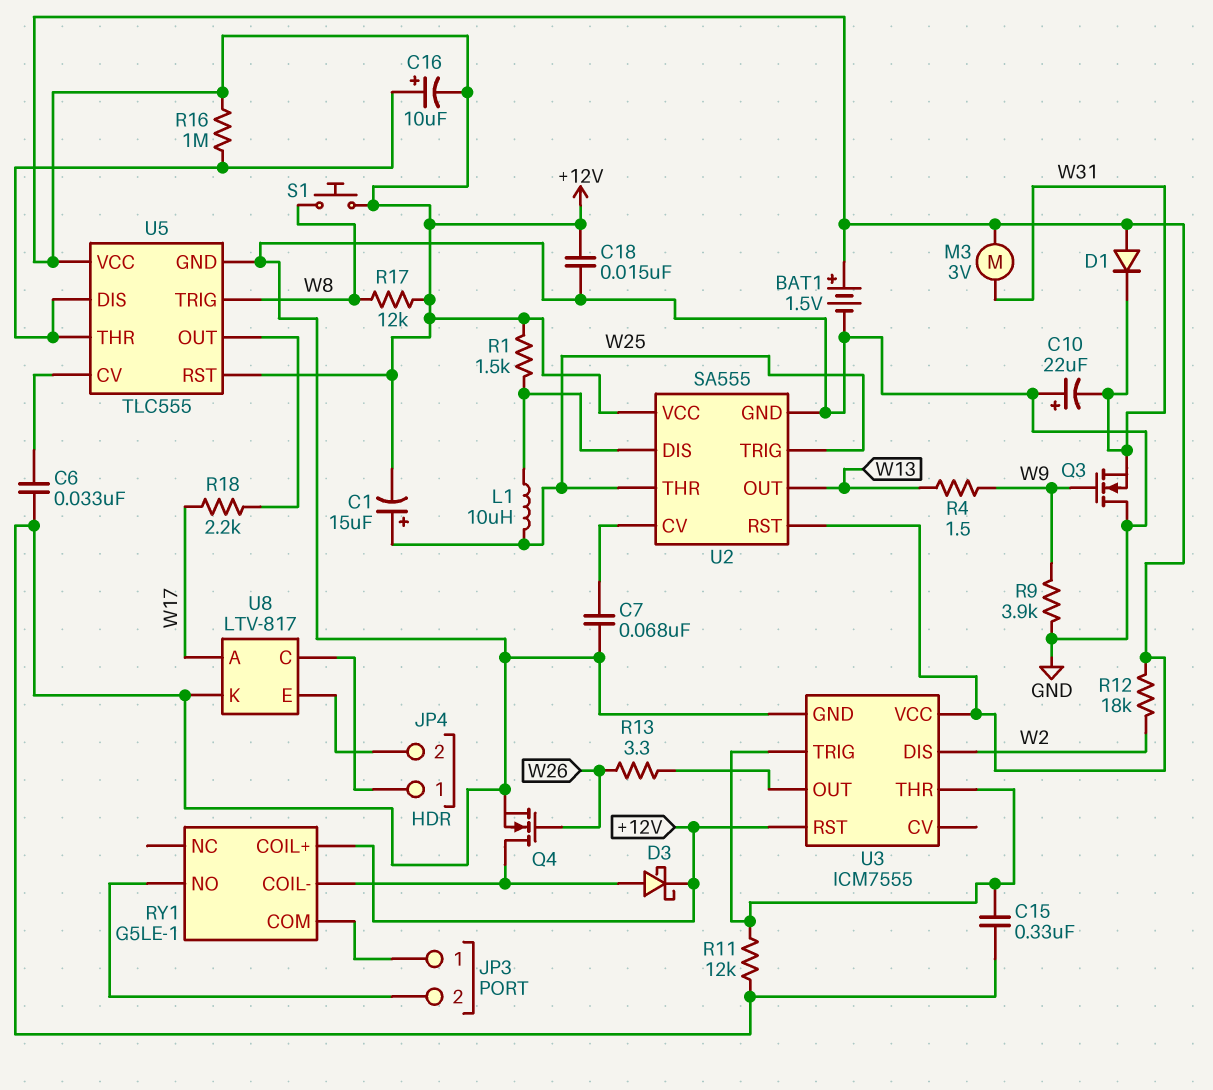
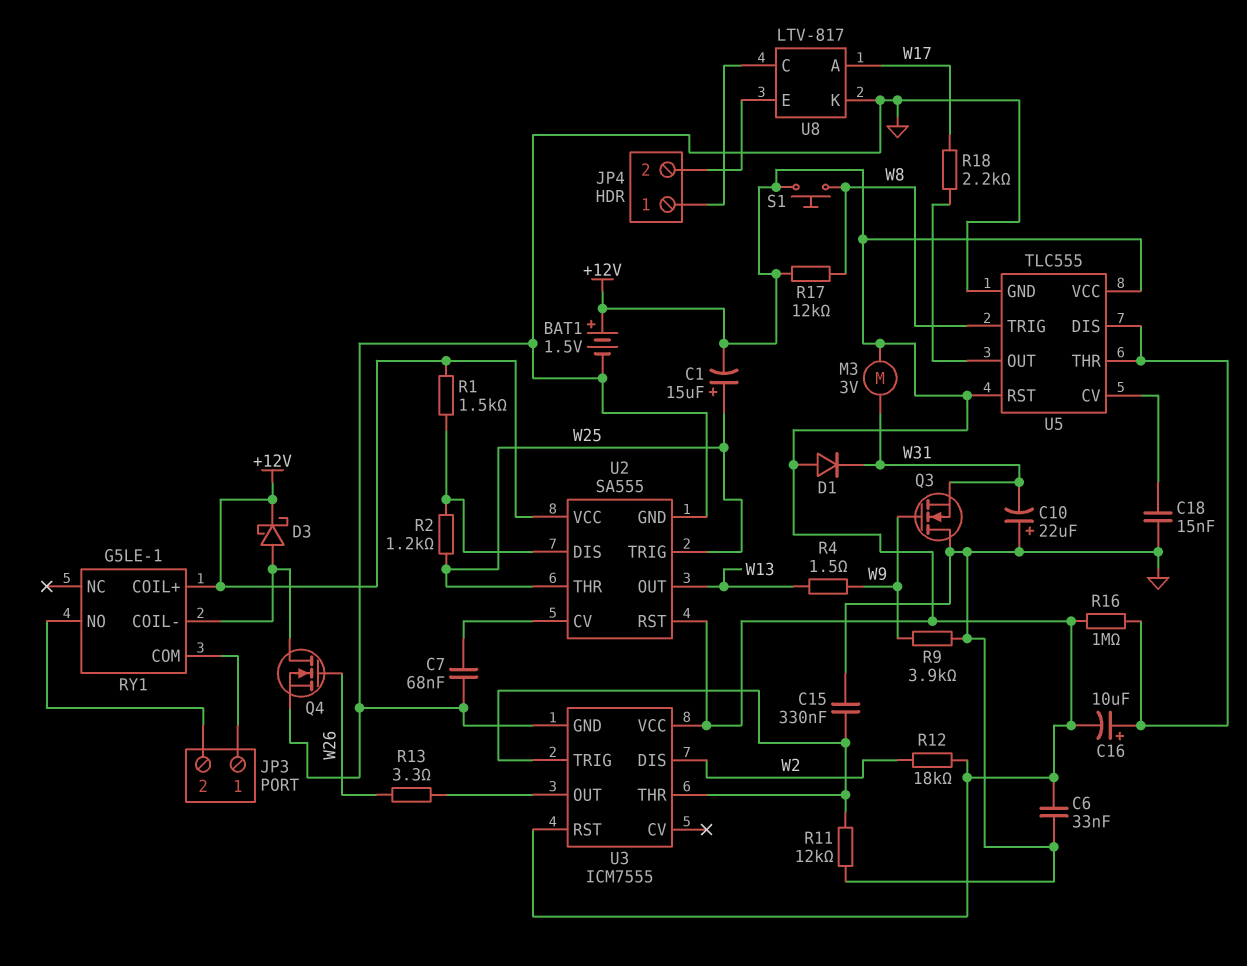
C6: 33nF (GND, U5/CV) -> 33nF (+12V, GND)
C18: 15nF (+12V, GND) -> 15nF (GND, U5/CV)
L1: 10uH (U2/DIS, W25) -> none
R2: none -> 1.2k (U2/DIS, W25)

